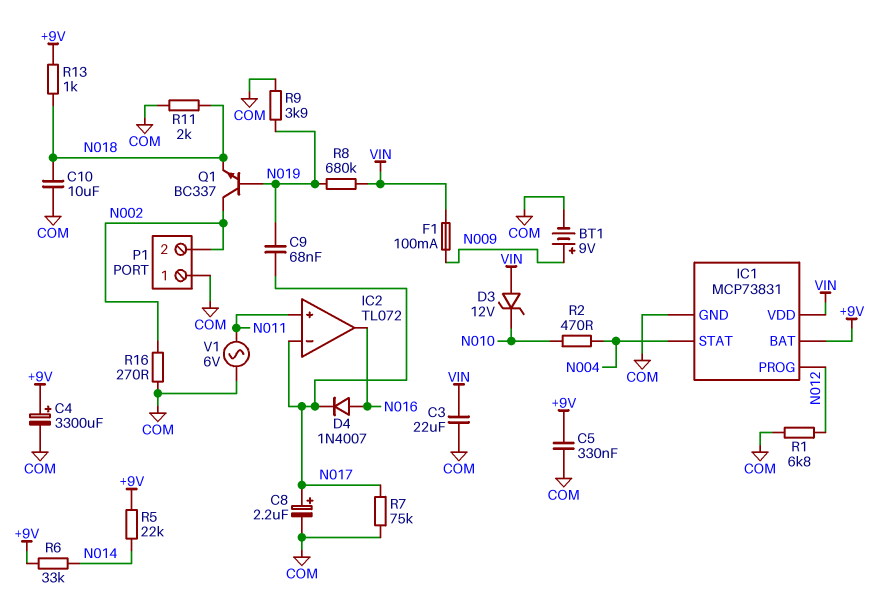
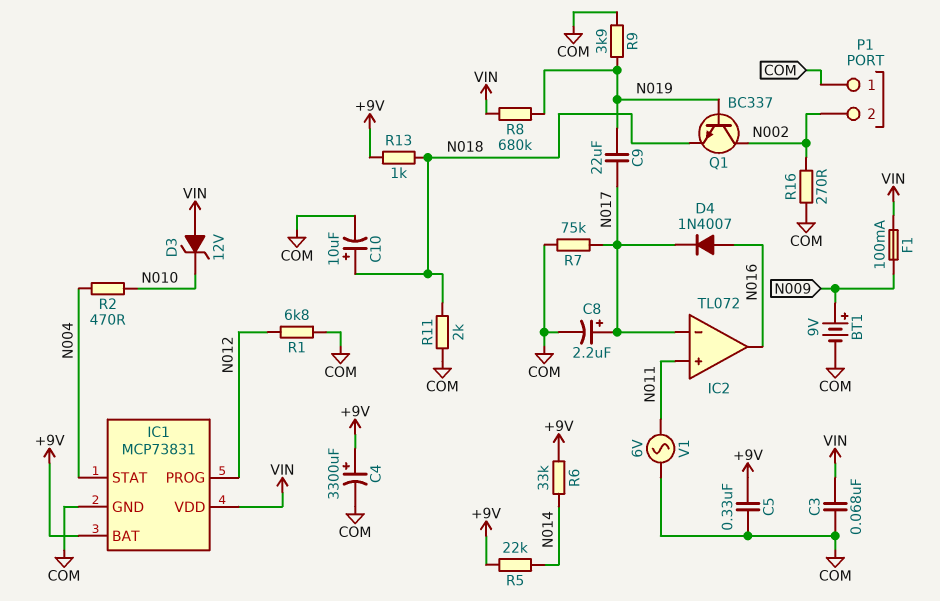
C3: 22uF (COM, VIN) -> 68nF (COM, VIN)
C9: 68nF (N017, N019) -> 22uF (N017, N019)
C10: 10uF (COM, N018) -> 10uF (plus N018, minus COM)

